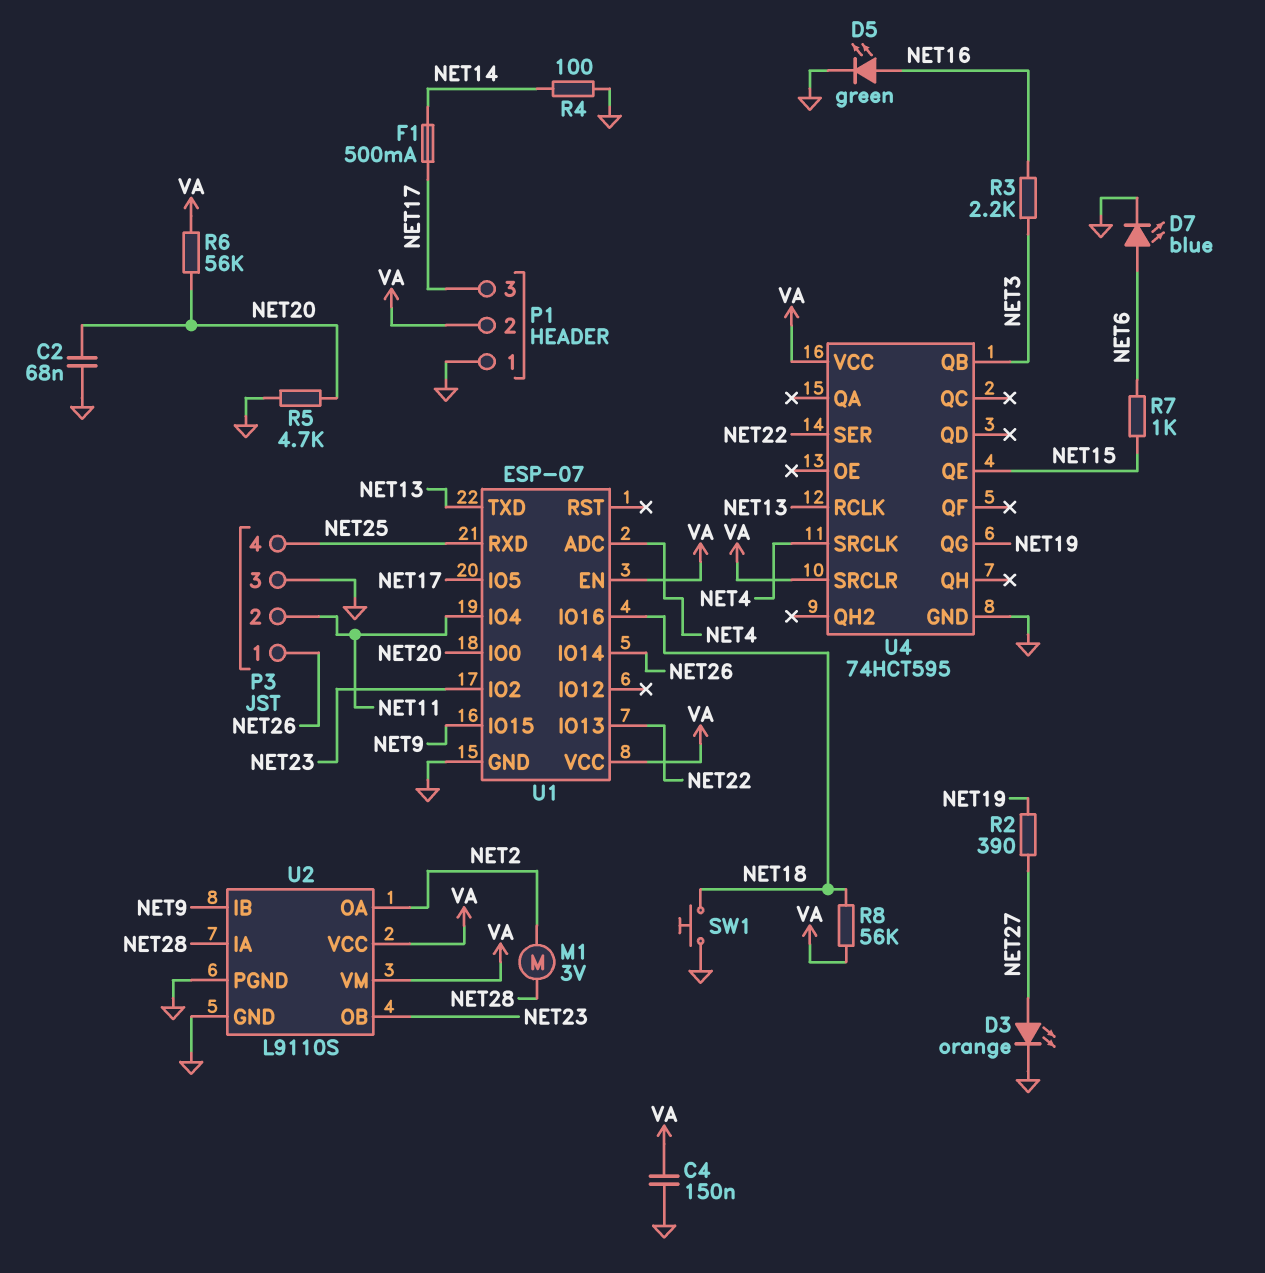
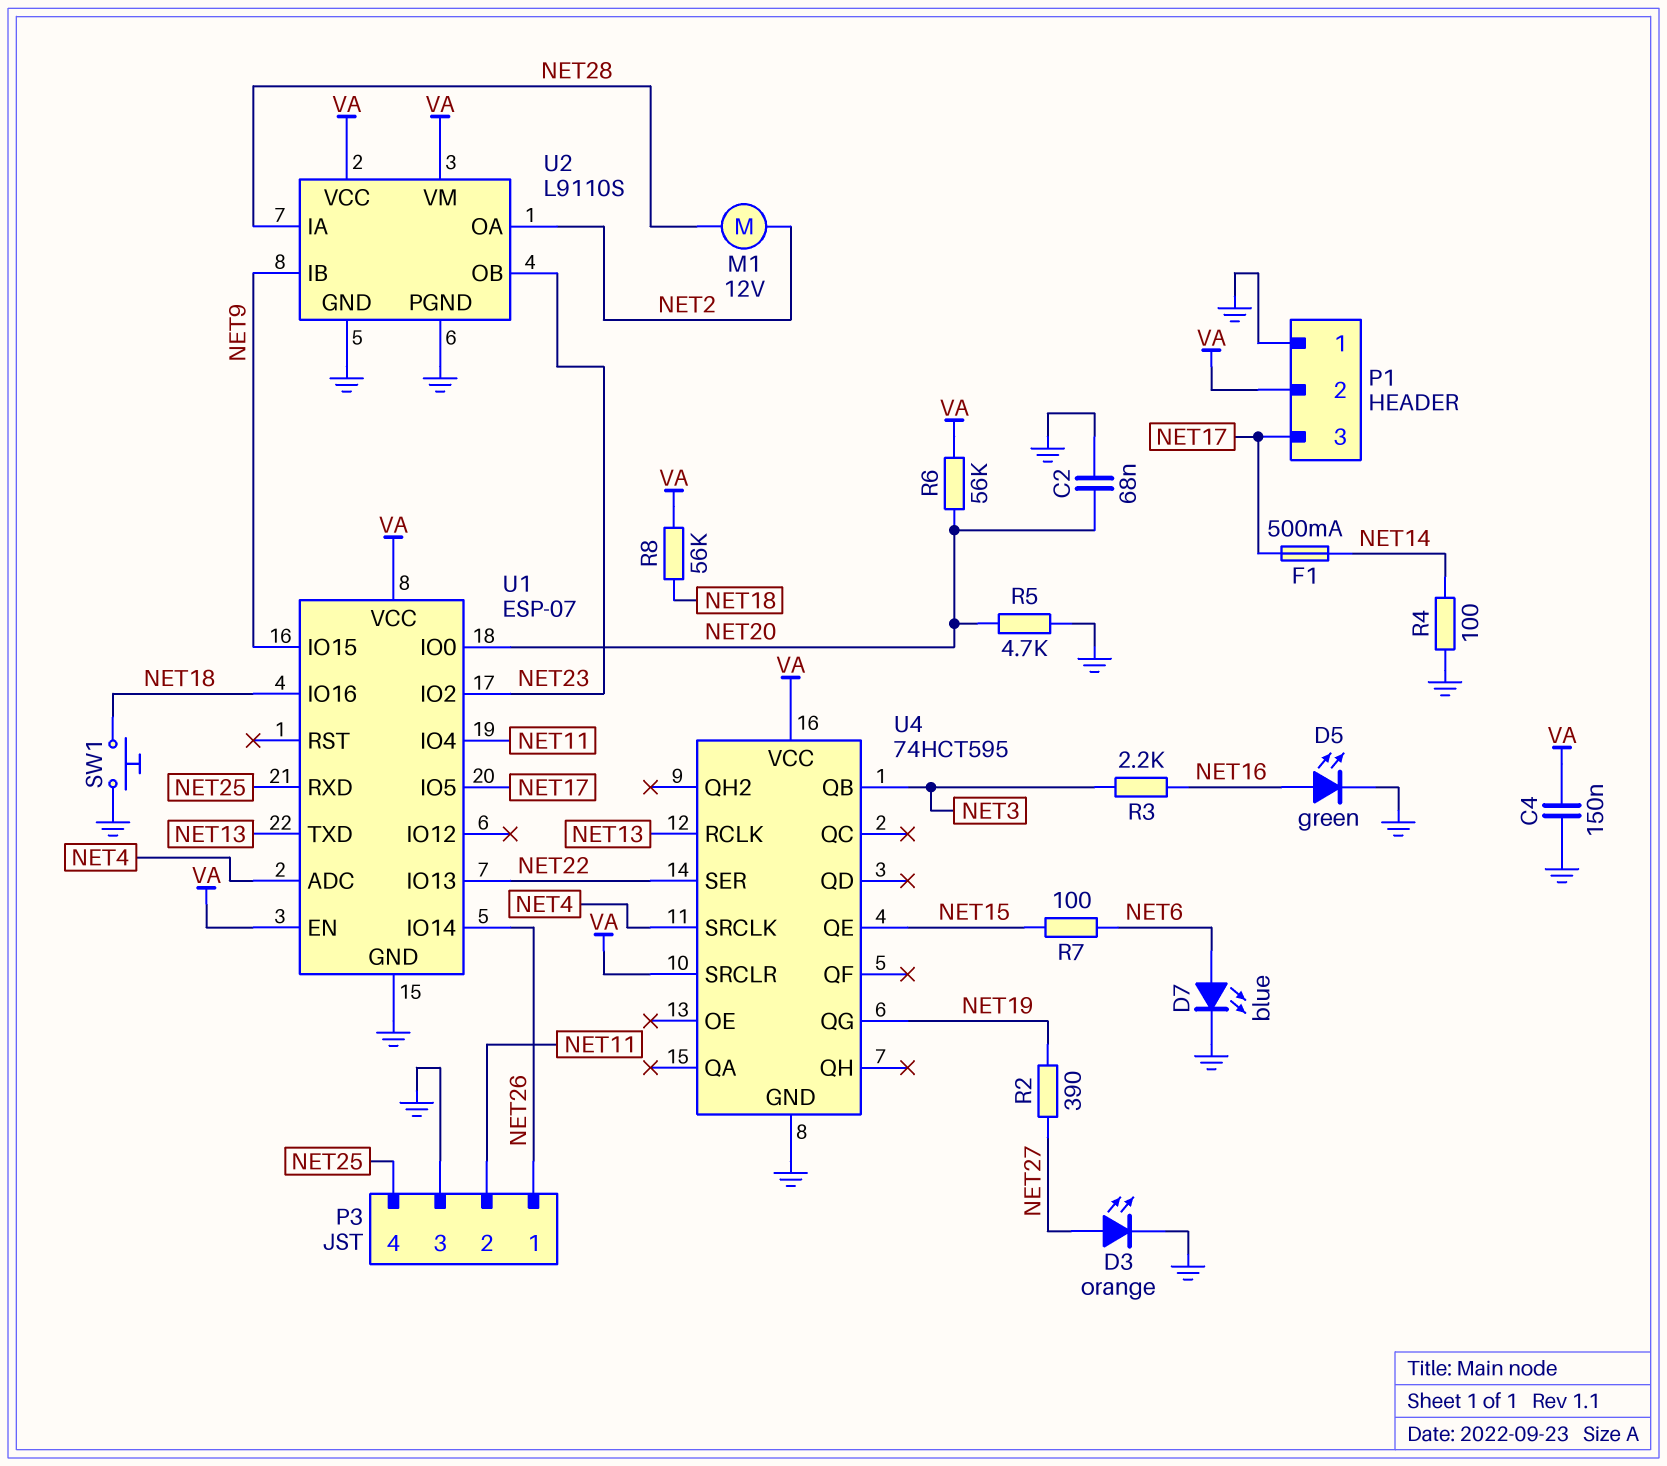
M1: motor 3V (NET2, NET28) -> motor 12V (NET2, NET28)
R7: 1k (NET6, NET15) -> 100 (NET6, NET15)

